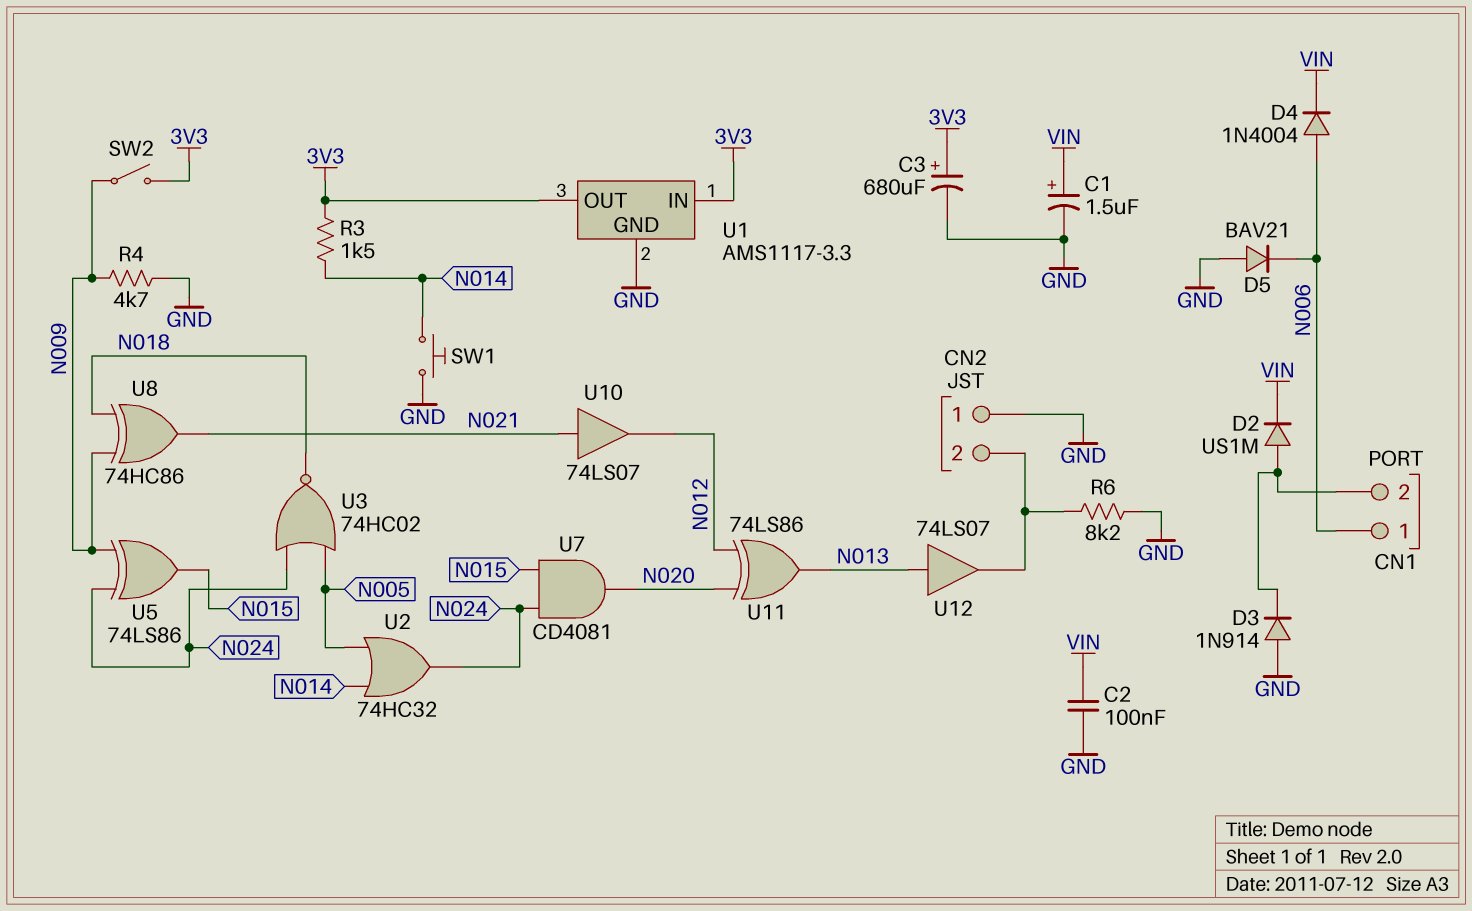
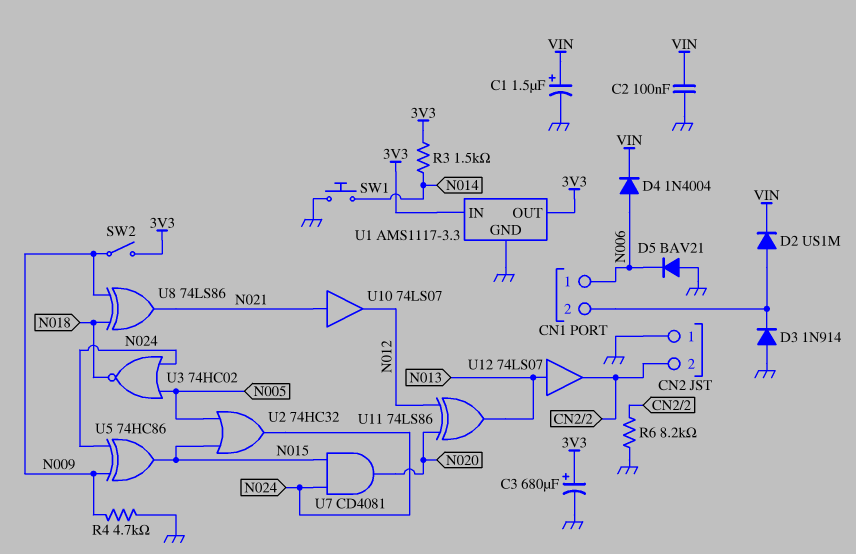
U2: OR 74HC32 (in N005, in N014, out N024) -> OR 74HC32 (in N005, in N015, out N024)
U5: XOR 74LS86 (in N009, in N024, out N015) -> XOR 74HC86 (in N009, in N024, out N015)
U8: XOR 74HC86 (in N009, in N018, out N021) -> XOR 74LS86 (in N009, in N018, out N021)

